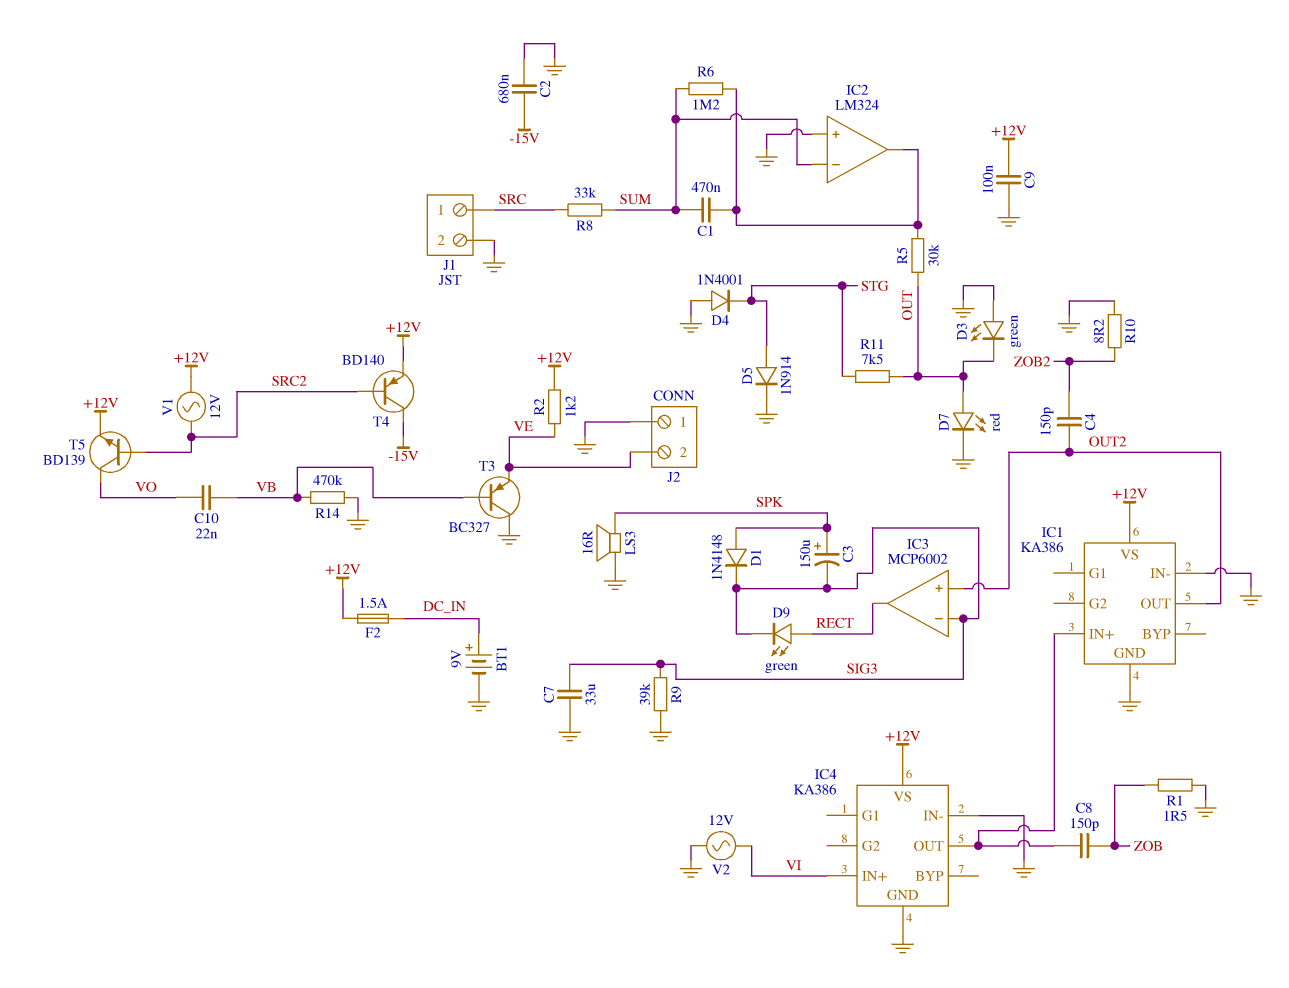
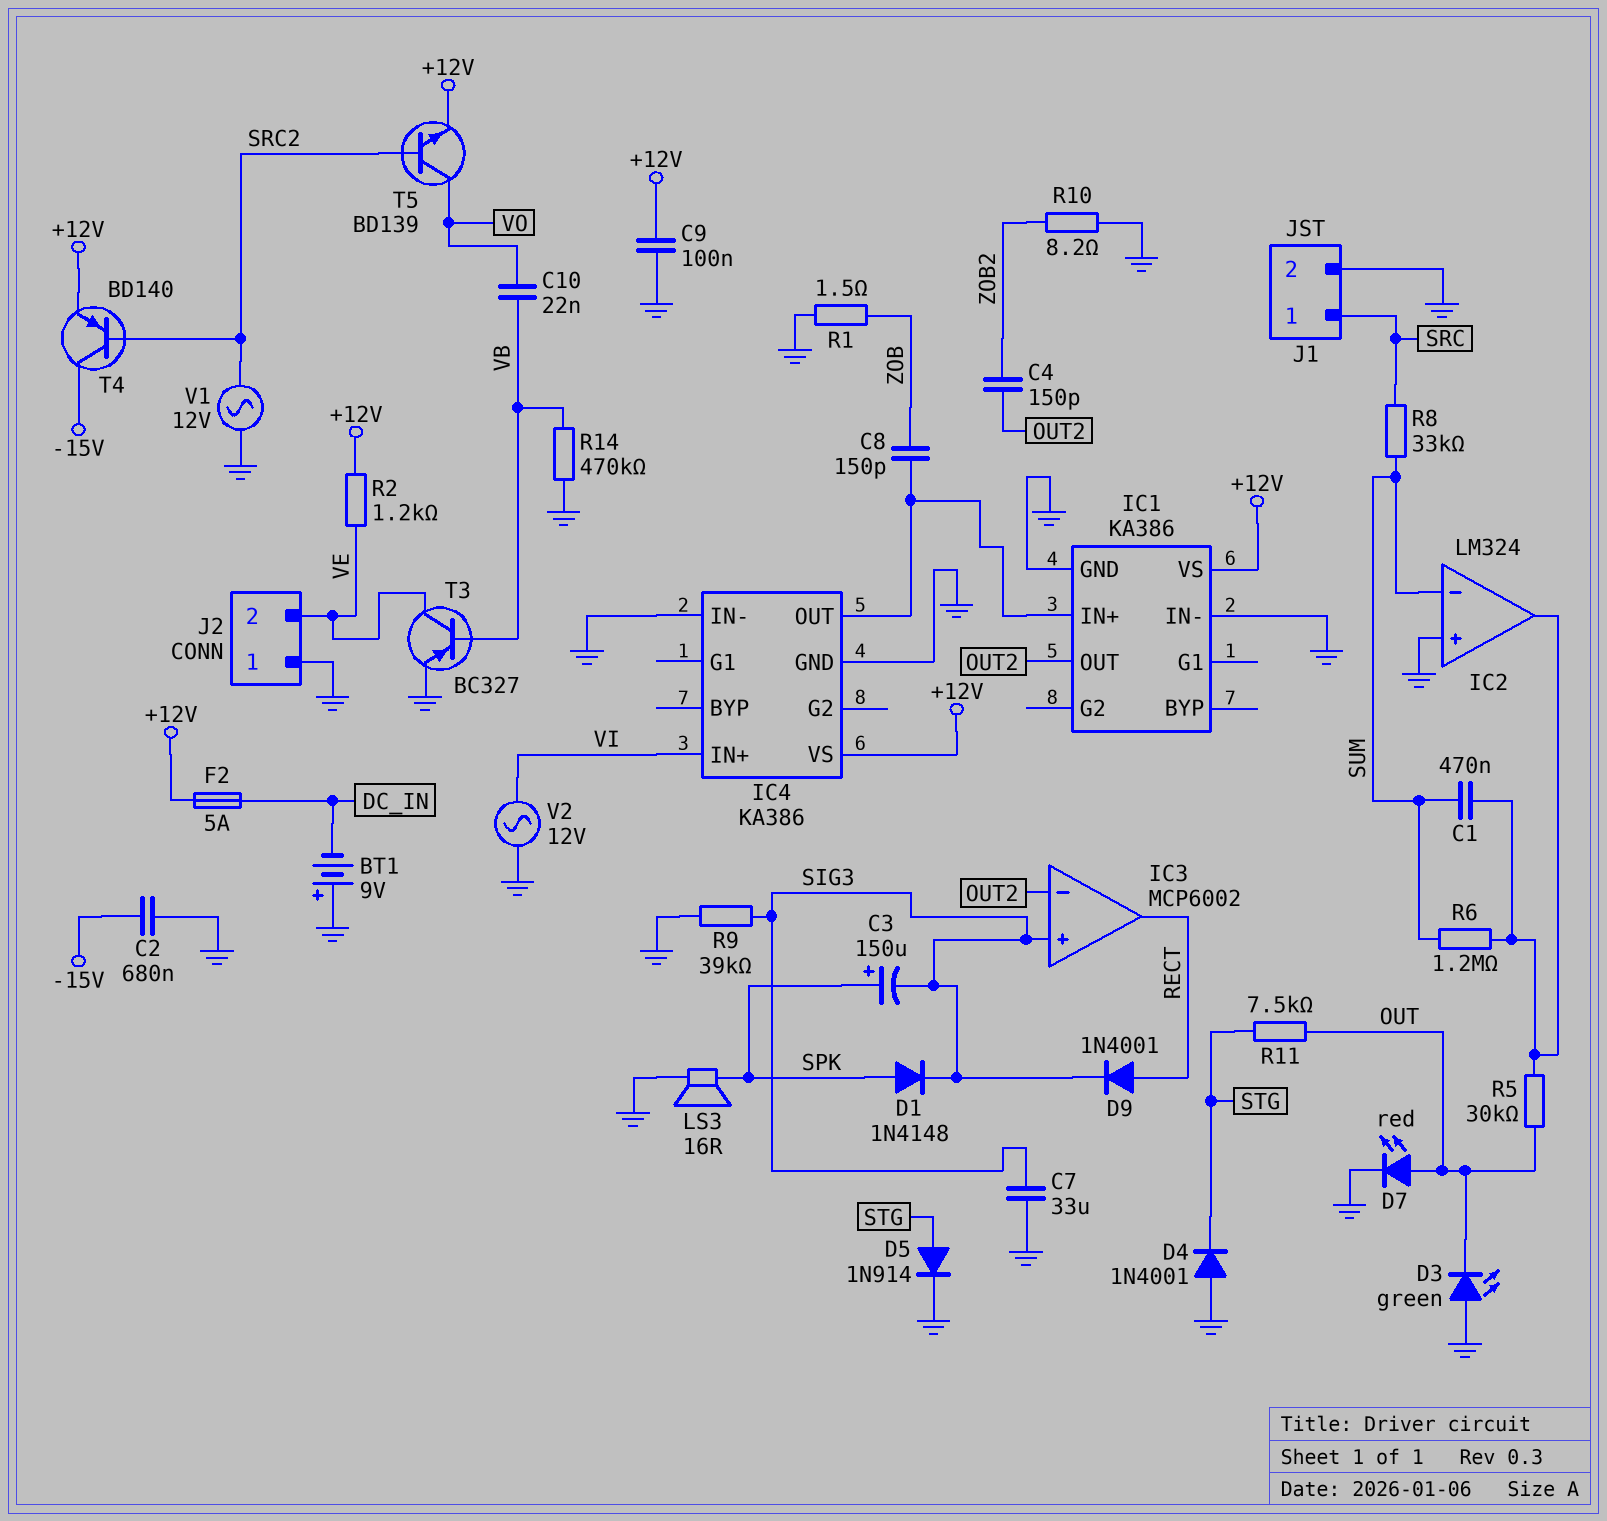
BT1: 9V (plus DC_IN, minus GND) -> 9V (plus GND, minus DC_IN)
D9: LED green (A RECT, K SIG3) -> diode 1N4001 (A RECT, K SIG3)
F2: 1.5A (+12V, DC_IN) -> 5A (+12V, DC_IN)
IC3 pin in+: OUT2 -> SIG3
IC3 pin in-: SIG3 -> OUT2
T3: PNP BC327 (B VB, C GND, E VE) -> PNP BC327 (B VB, C VE, E GND)
V1: AC 12V (+12V, SRC2) -> AC 12V (GND, SRC2)

